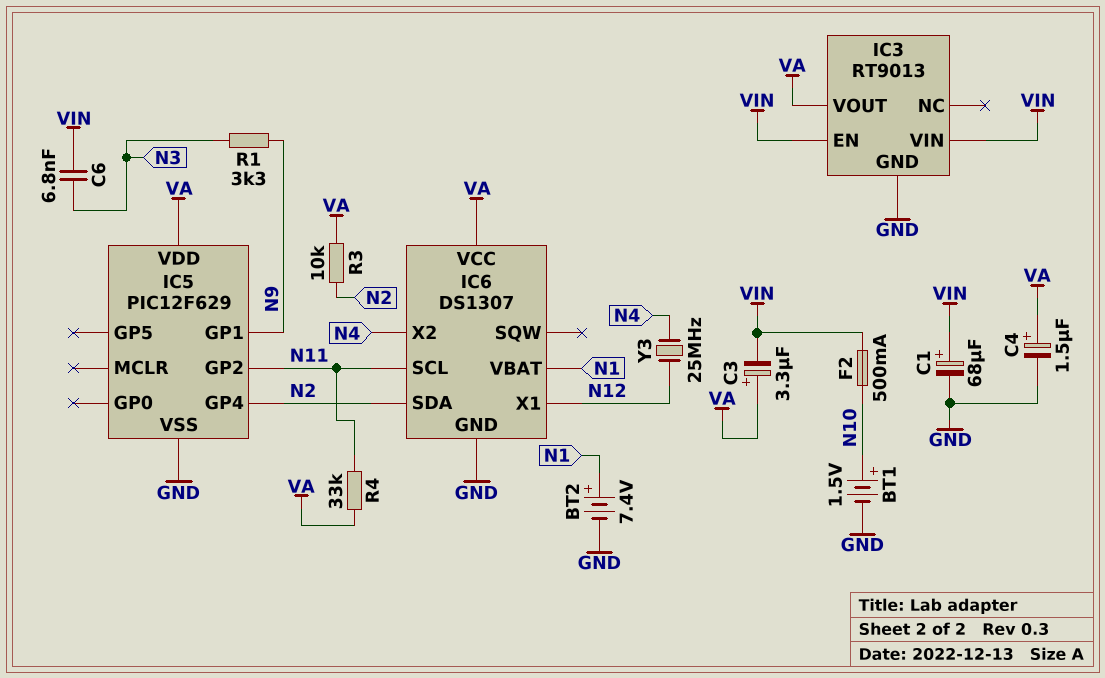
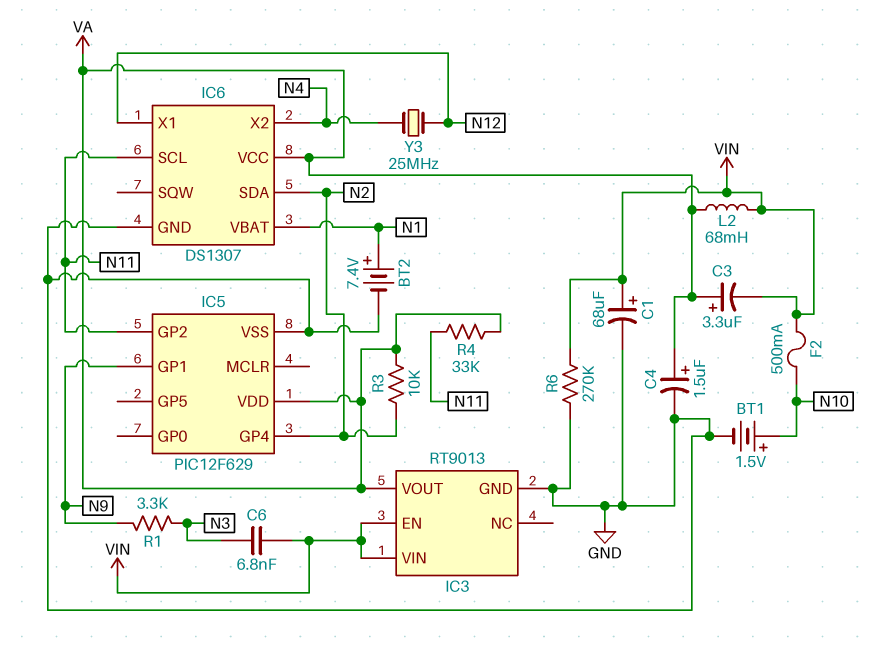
L2: none -> 68mH (VA, VIN)
R6: none -> 270k (GND, VIN)

